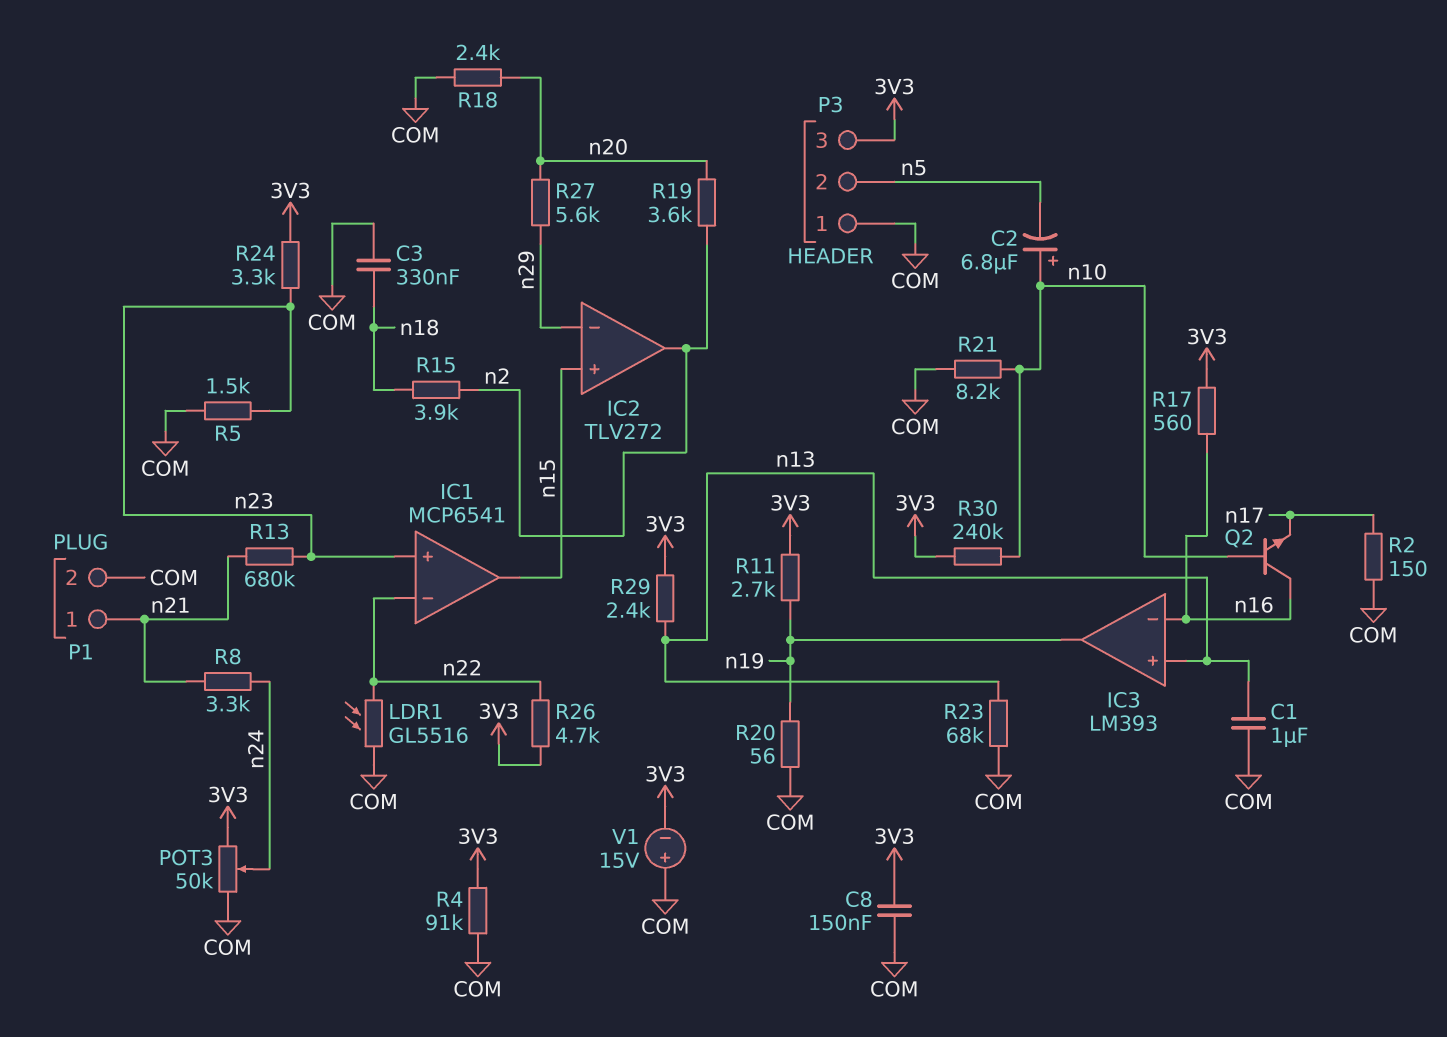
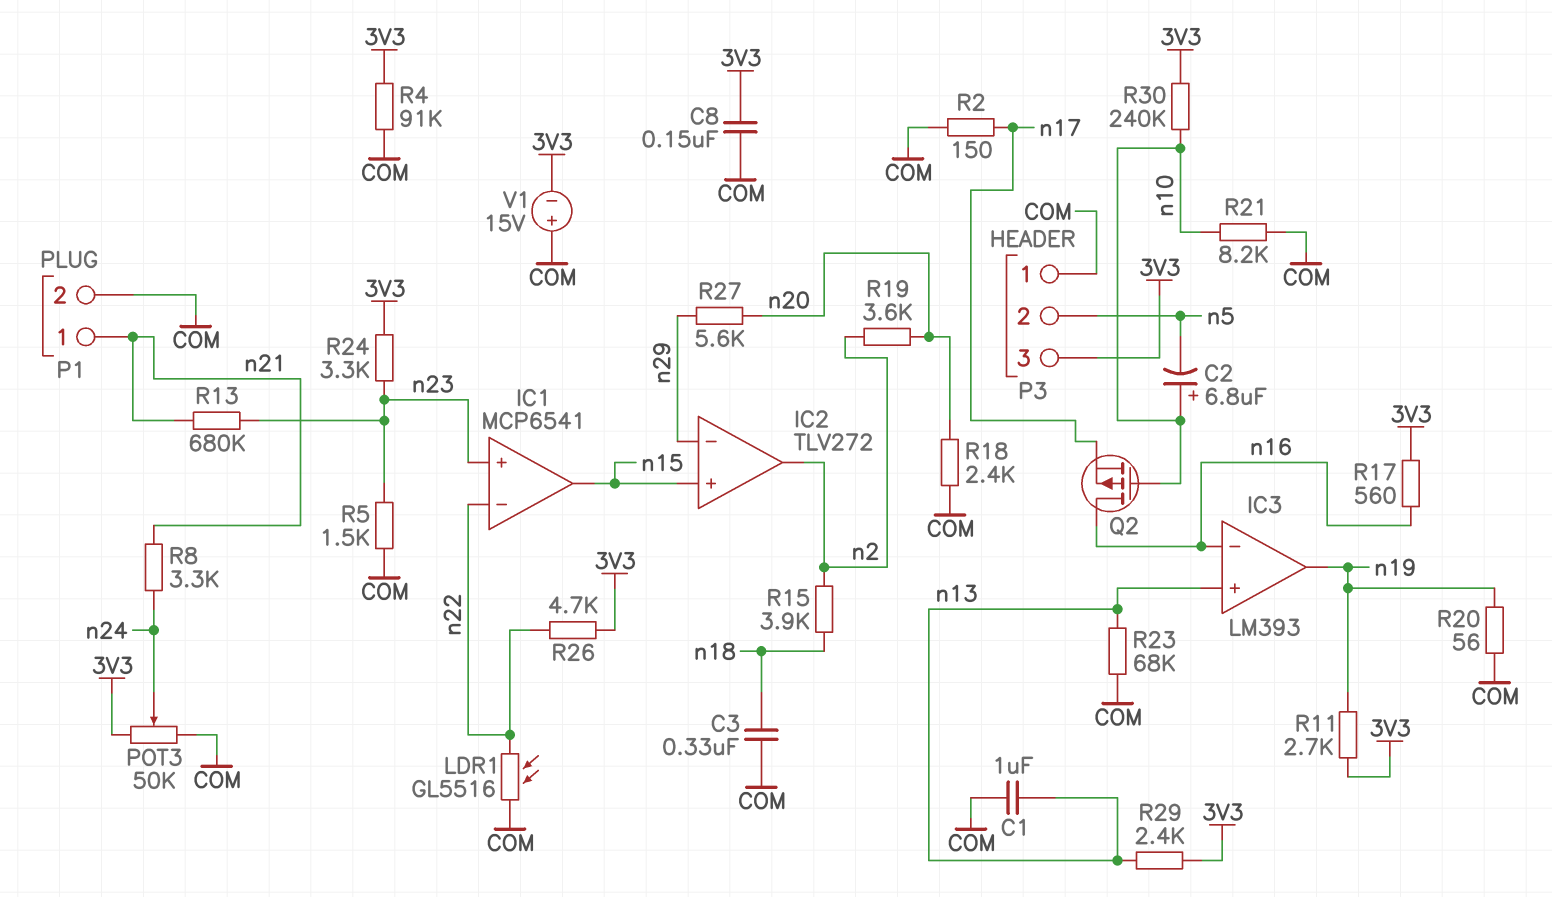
Q2: NPN (B n10, C n16, E n17) -> PMOS (G n10, D n16, S n17)

